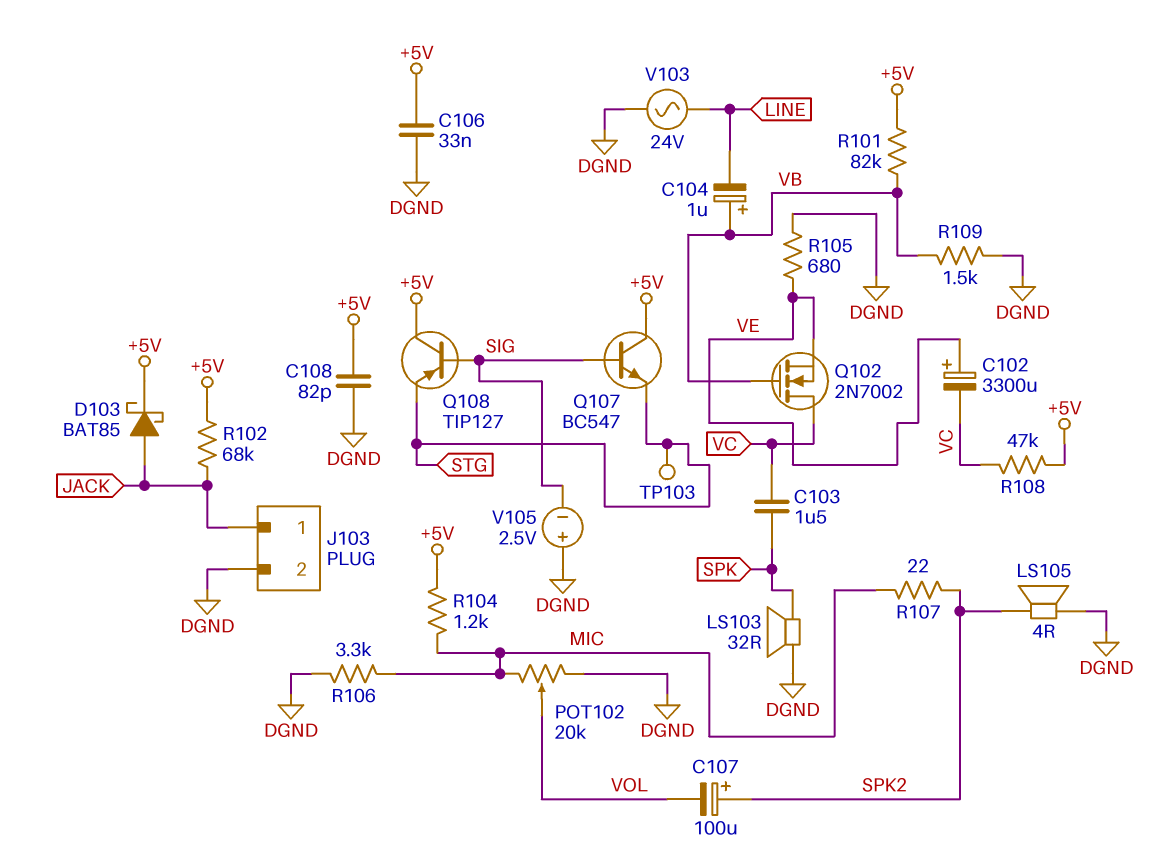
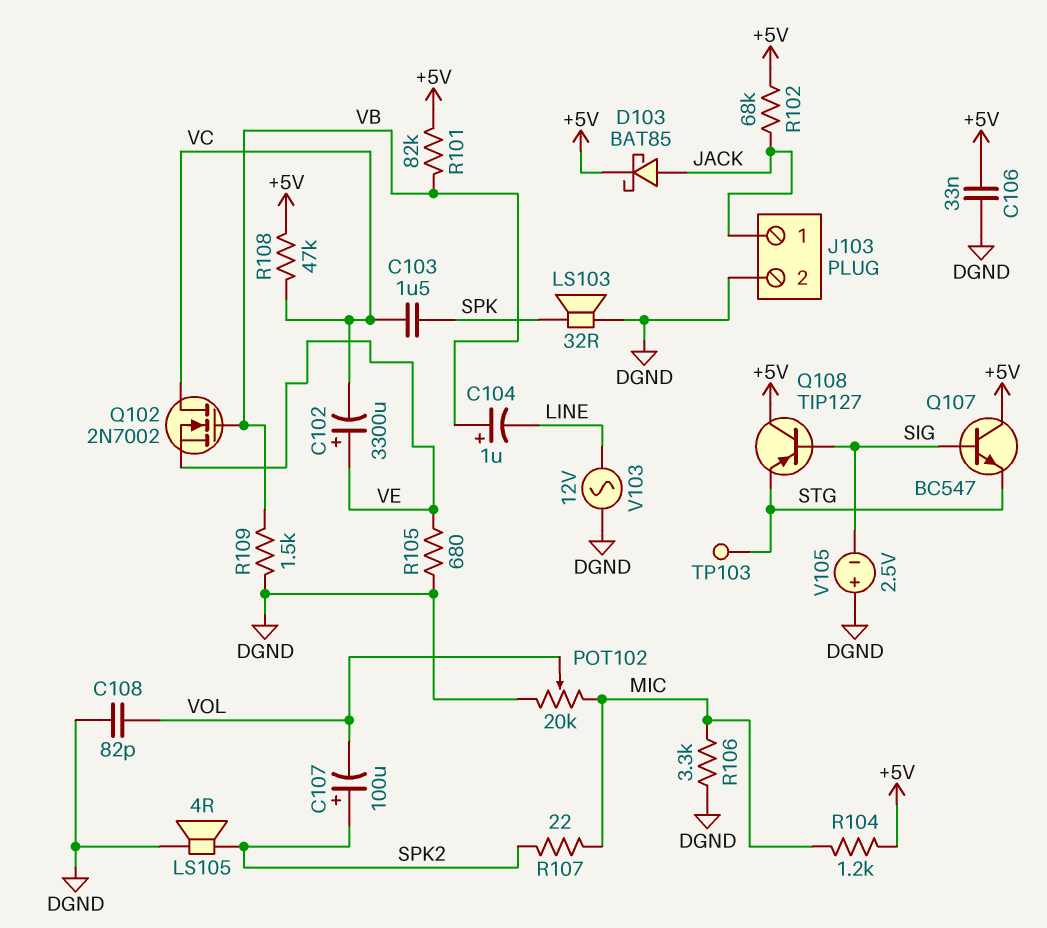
C108: 82pF (+5V, DGND) -> 82pF (DGND, VOL)
V103: AC 24V (DGND, LINE) -> AC 12V (DGND, LINE)

